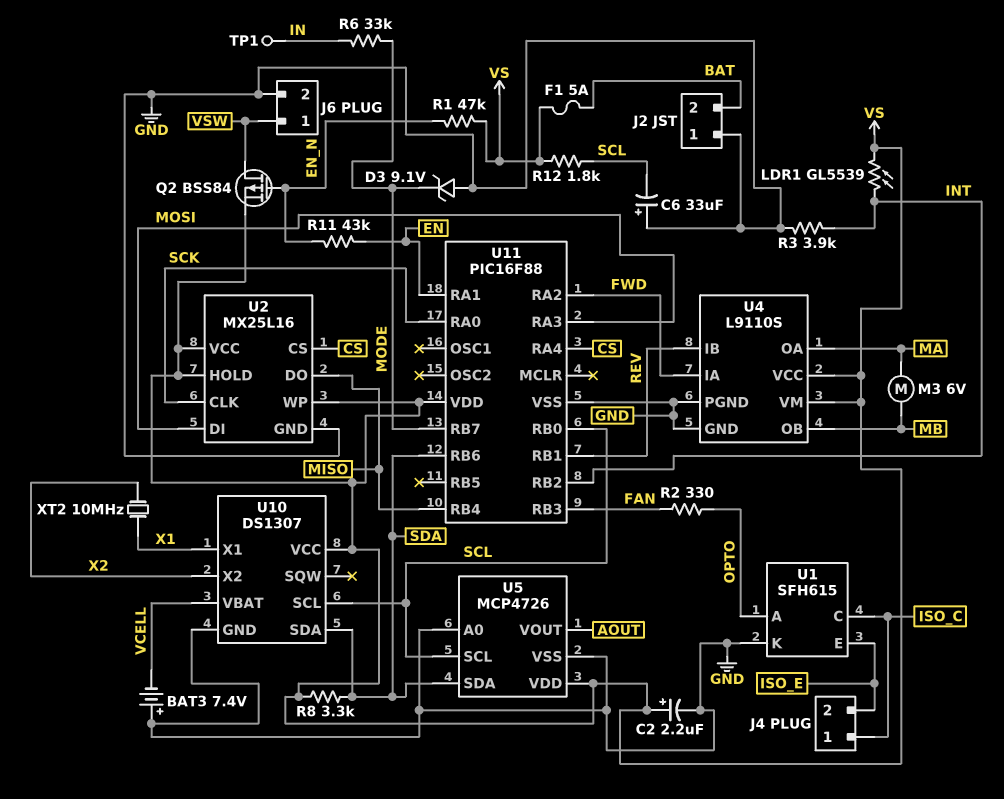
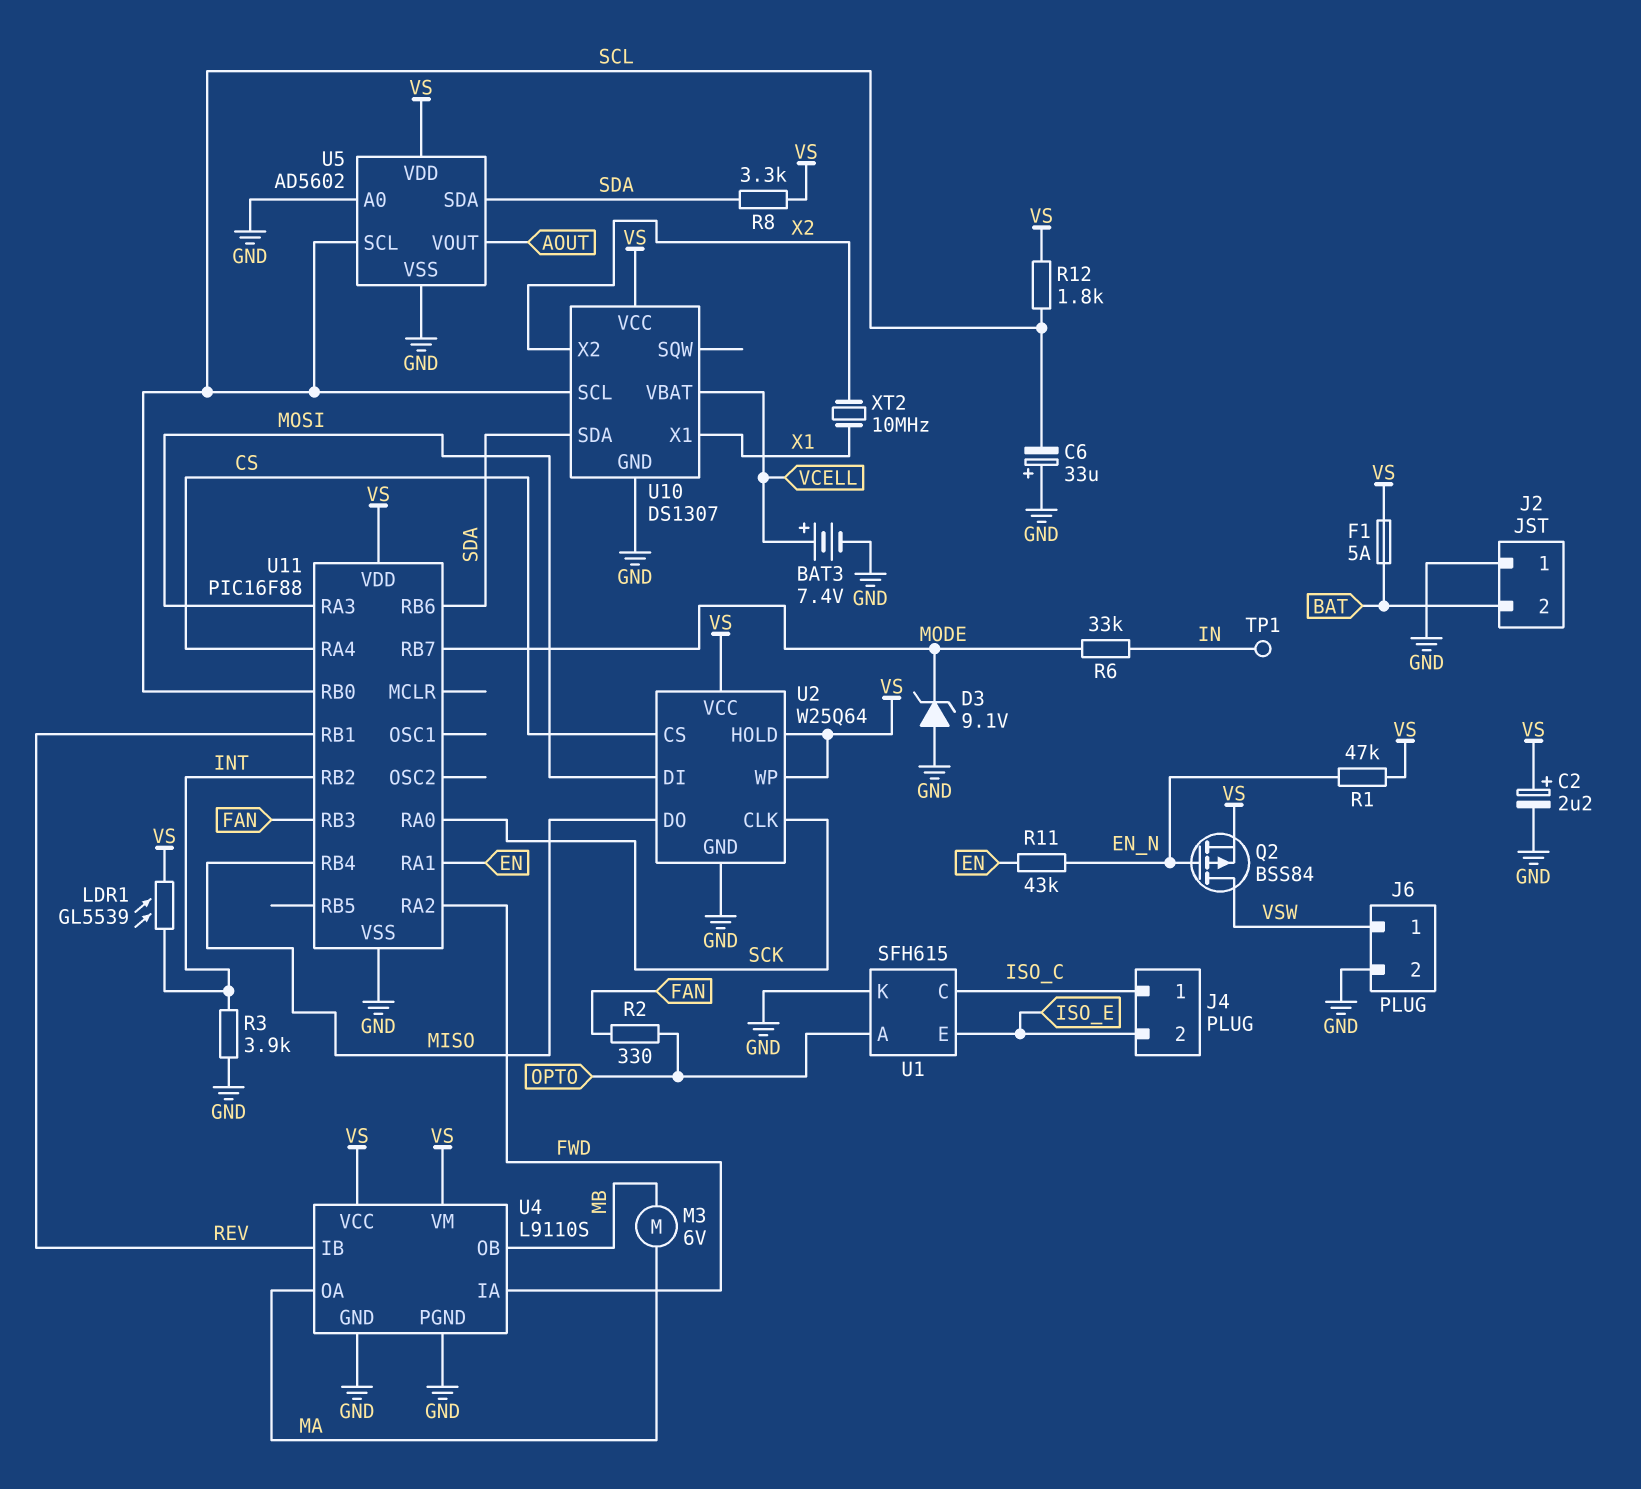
BAT3: 7.4V (plus GND, minus VCELL) -> 7.4V (plus VCELL, minus GND)
U2: MX25L16 -> W25Q64
U5: MCP4726 -> AD5602

